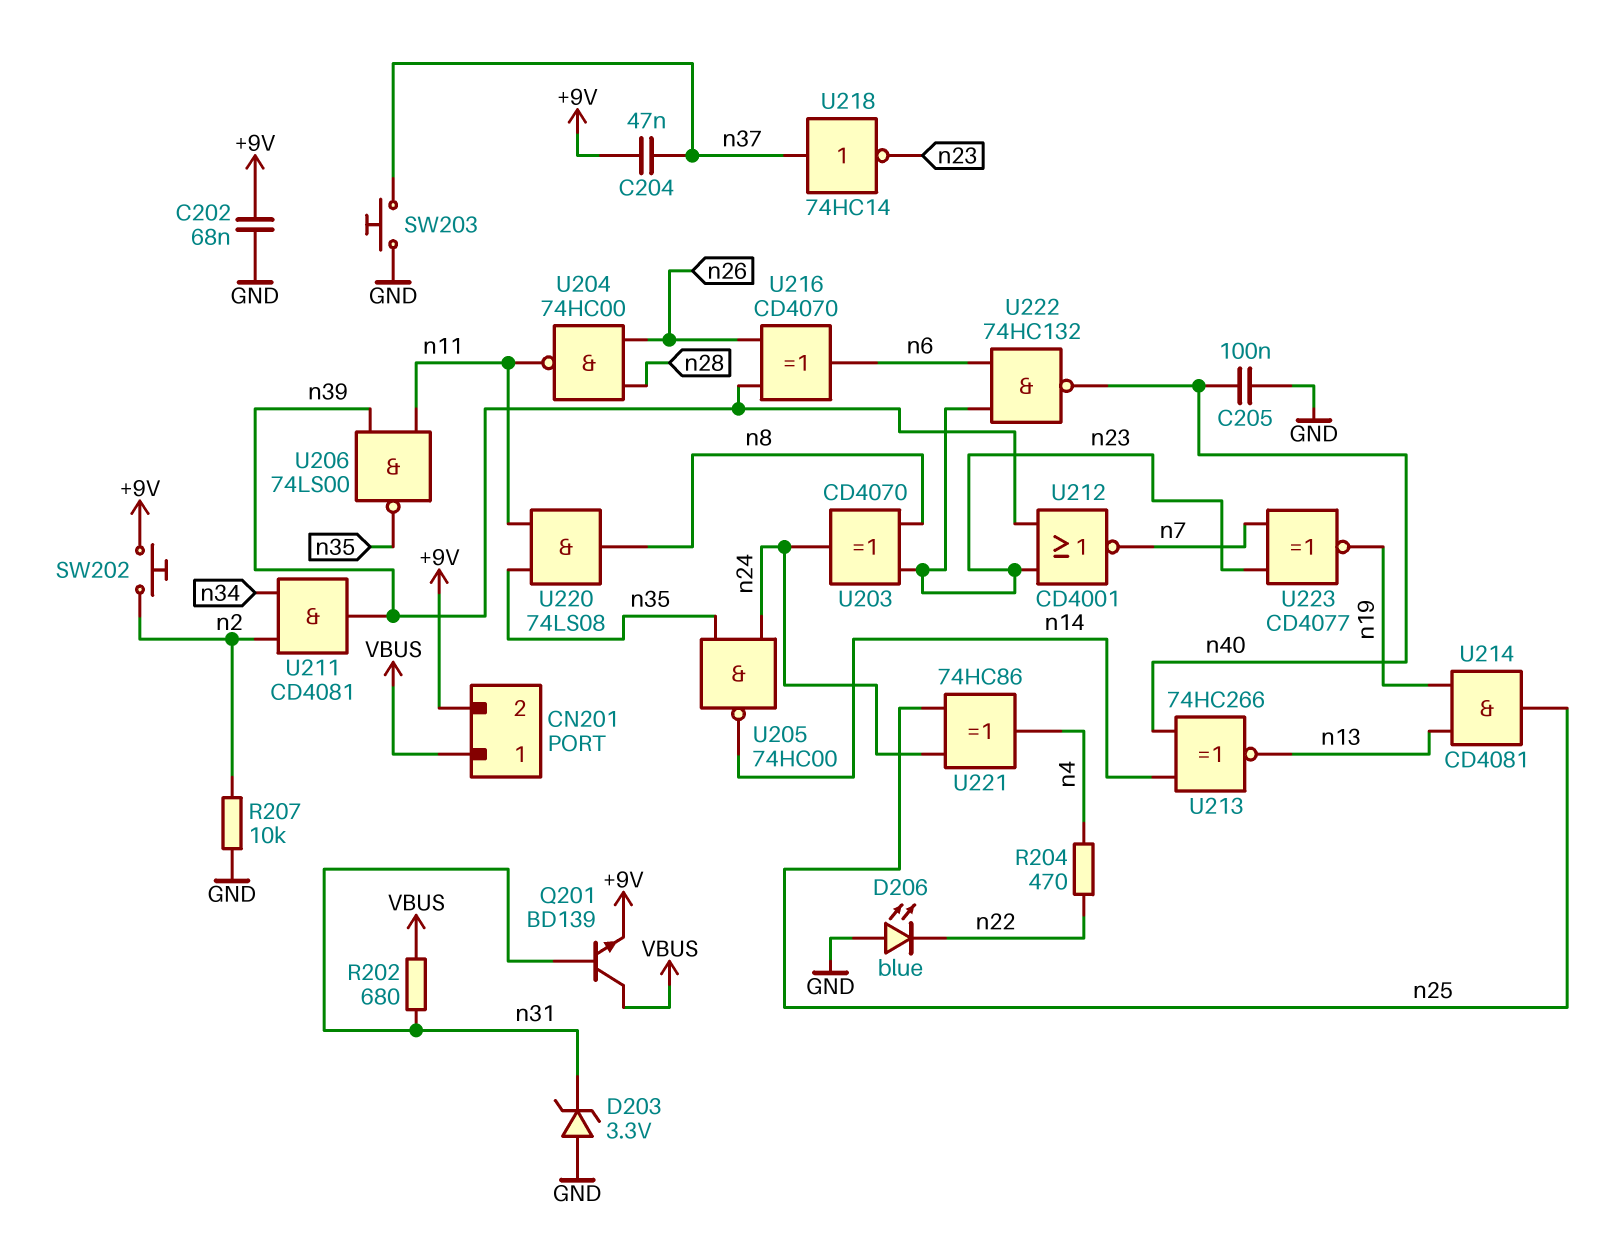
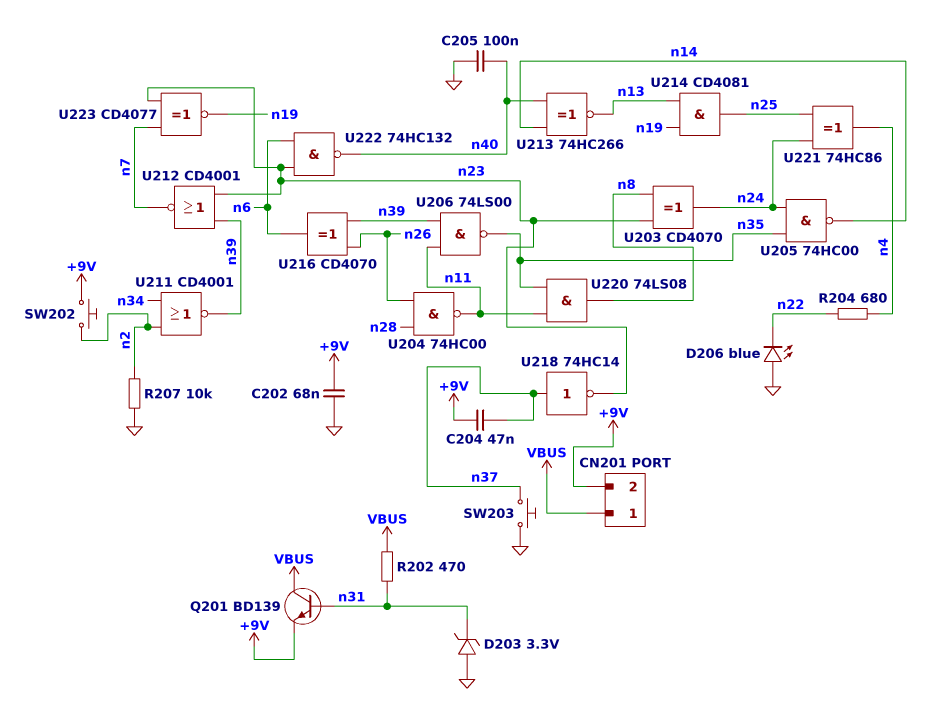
R202: 680 (VBUS, n31) -> 470 (VBUS, n31)
R204: 470 (n4, n22) -> 680 (n4, n22)
U211: AND CD4081 (in n2, in n34, out n39) -> NOR CD4001 (in n2, in n34, out n39)

